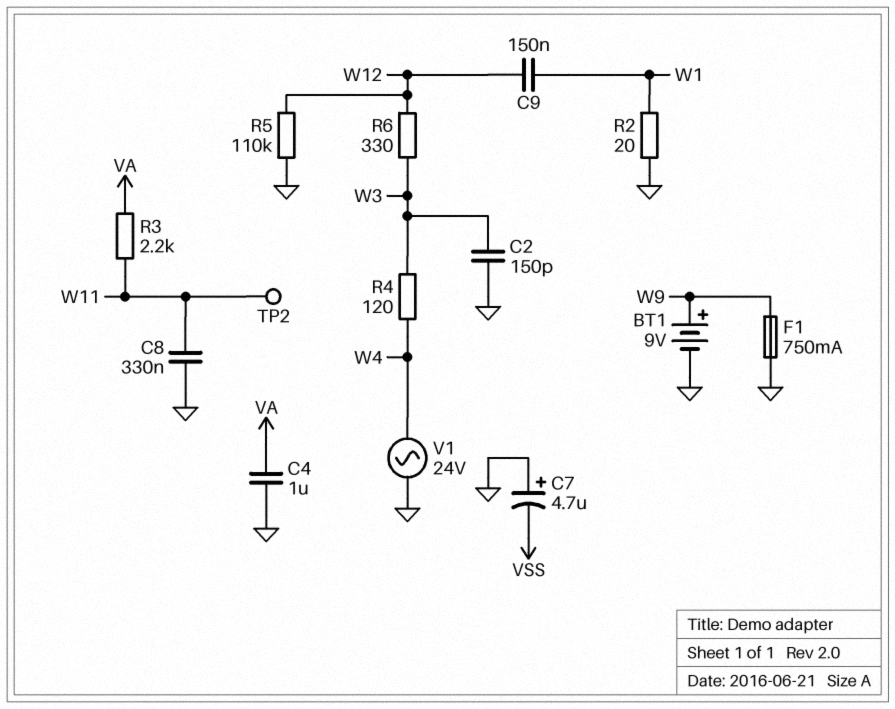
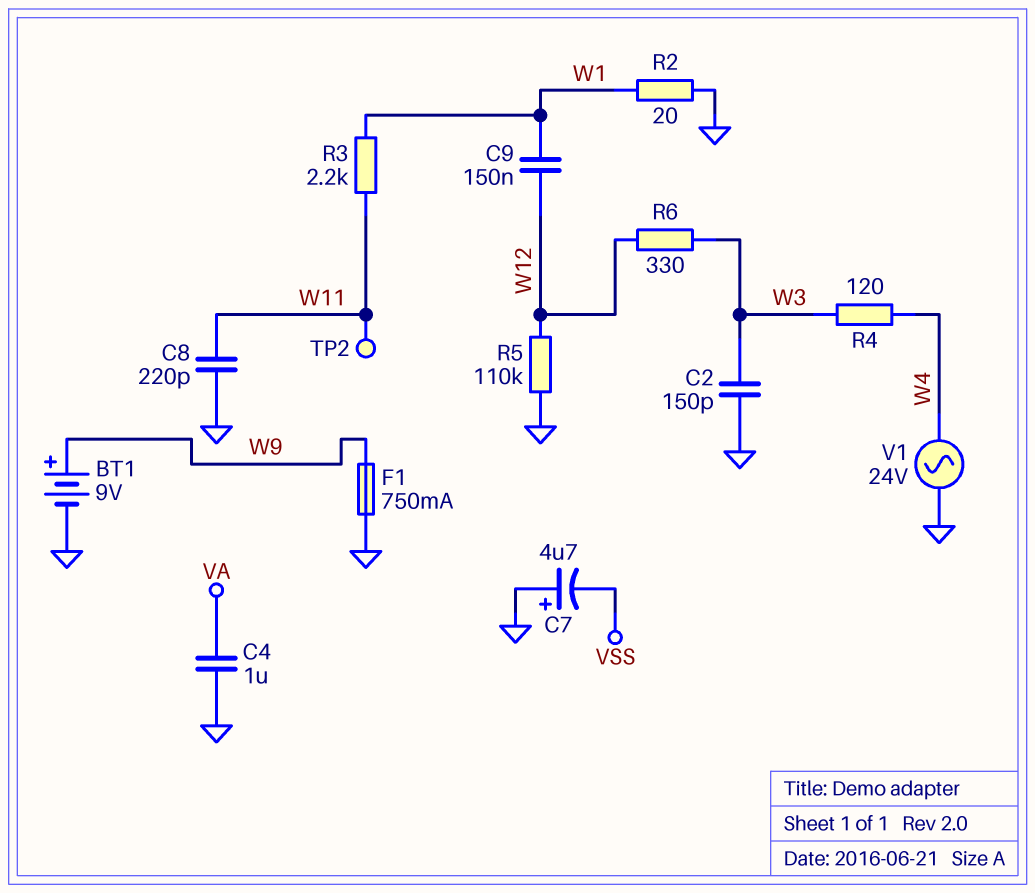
C8: 330nF (GND, W11) -> 220pF (GND, W11)
R3: 2.2k (VA, W11) -> 2.2k (W1, W11)

